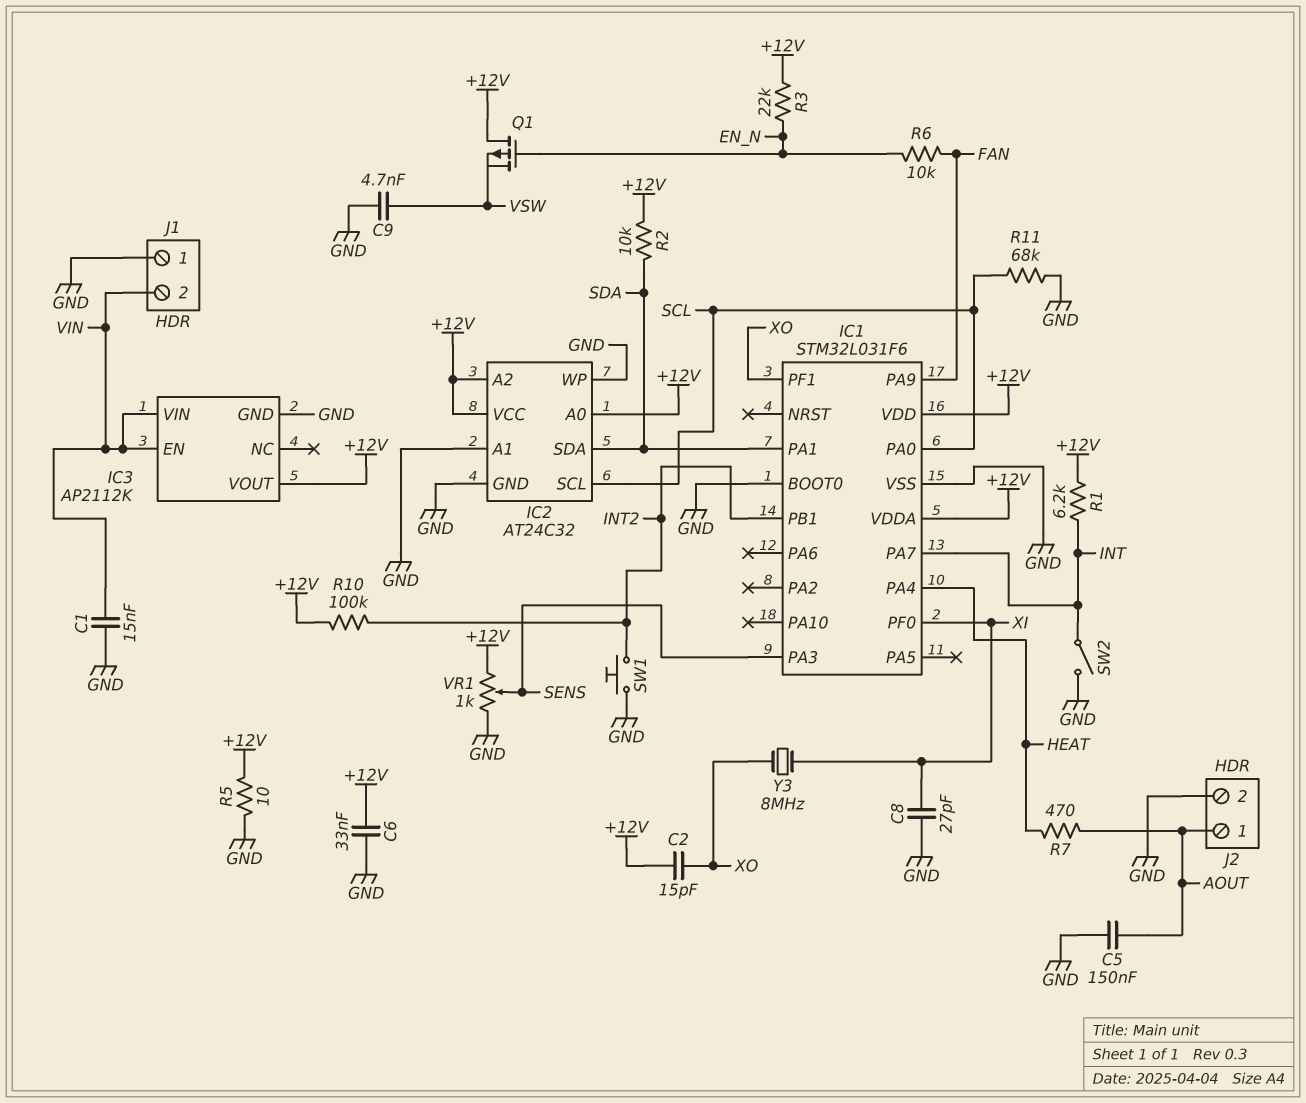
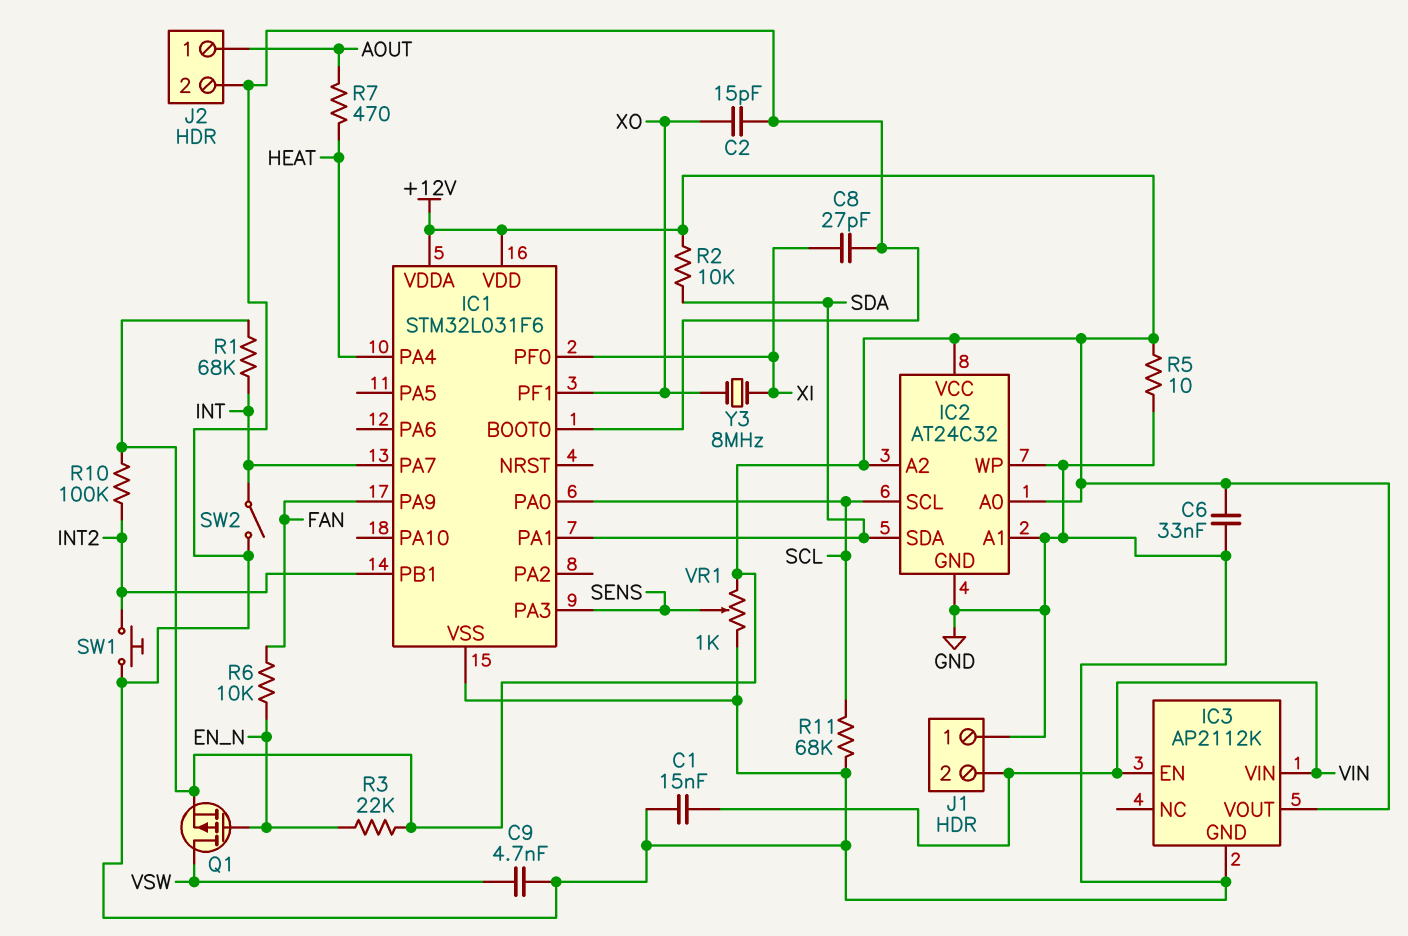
C2: 15pF (+12V, XO) -> 15pF (GND, XO)
C5: 150nF (AOUT, GND) -> none
Q1: PMOS (G EN_N, D +12V, S VSW) -> PMOS (G EN_N, D VSW, S +12V)
R1: 6.2k (+12V, INT) -> 68k (+12V, INT)

